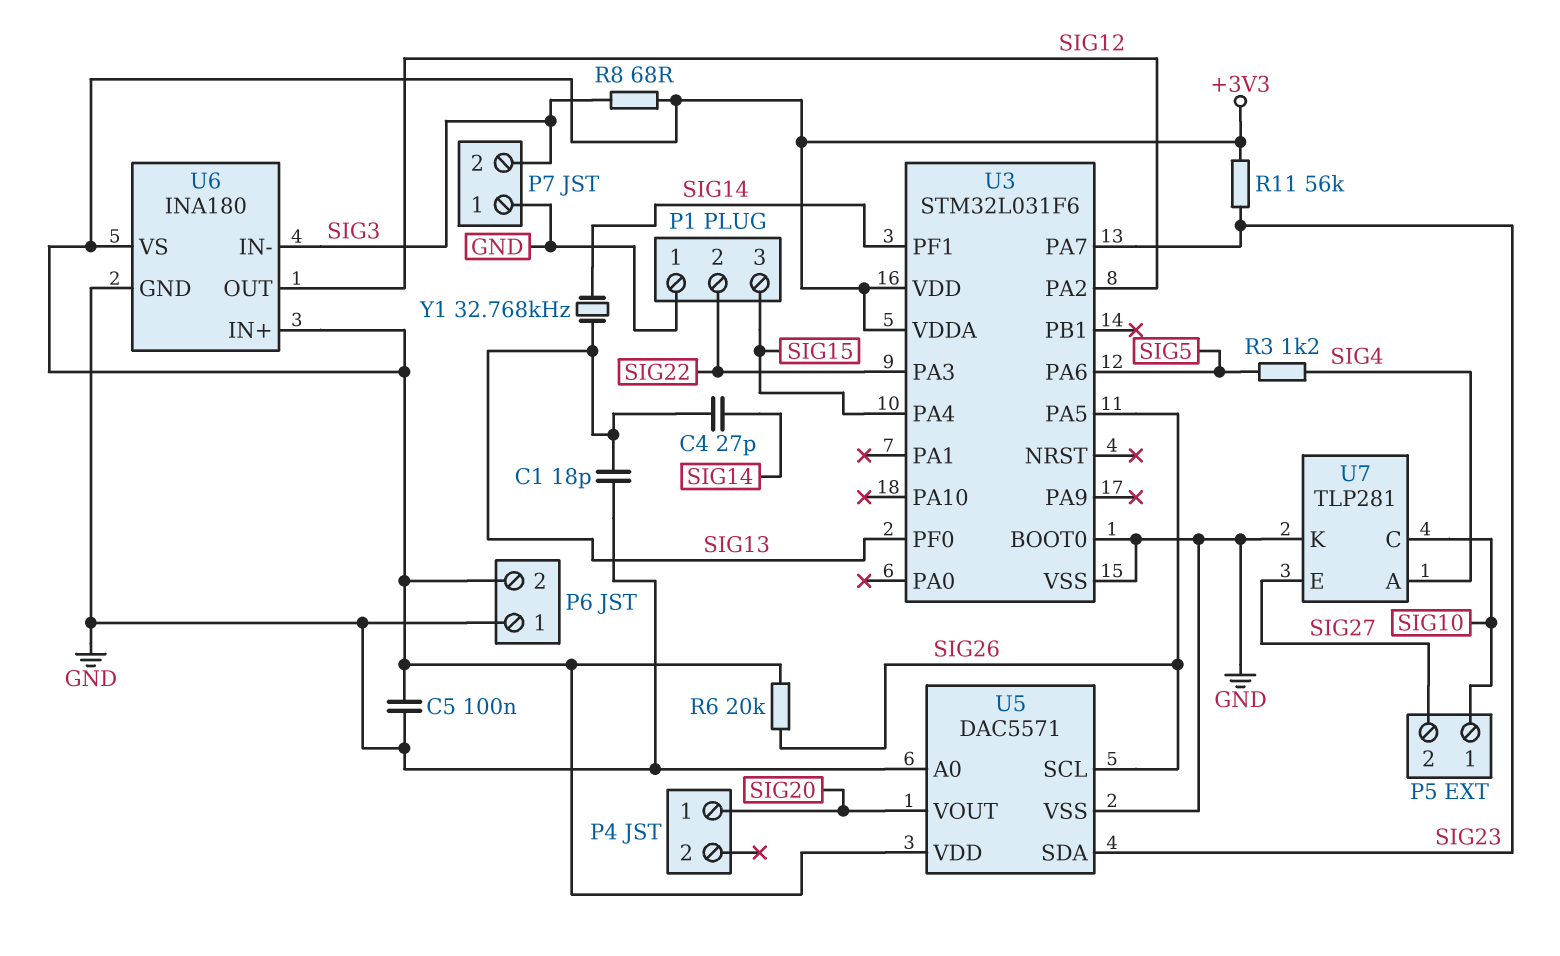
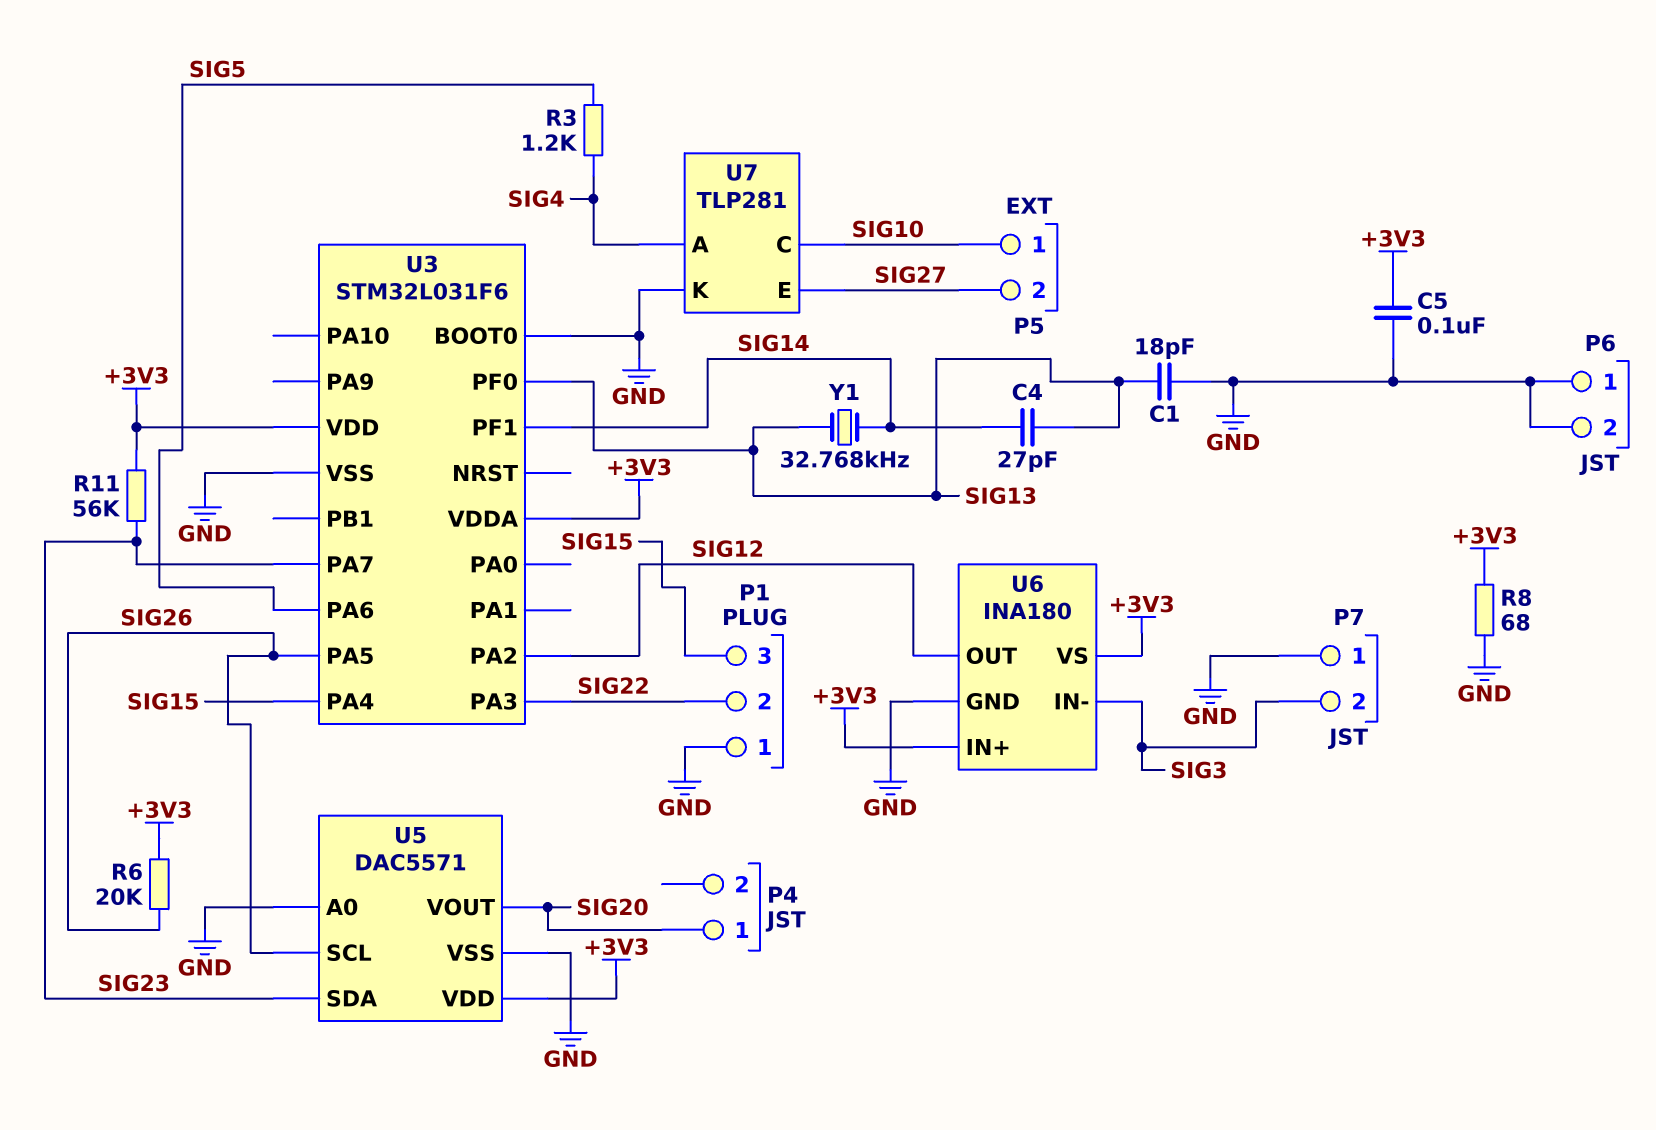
P6 pin 2: +3V3 -> GND
R8: 68 (+3V3, SIG3) -> 68 (+3V3, GND)

